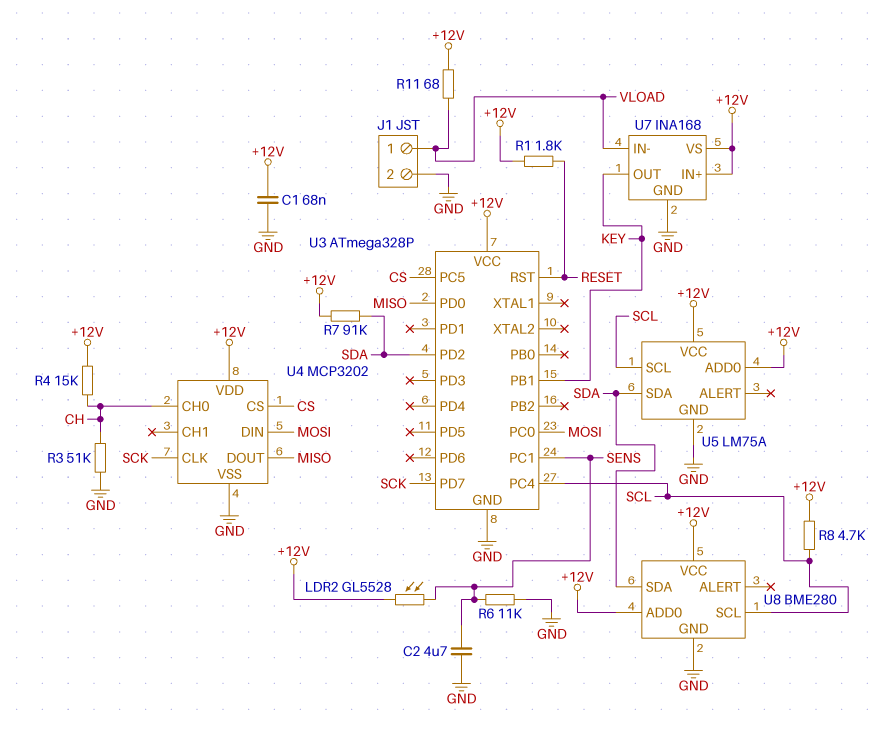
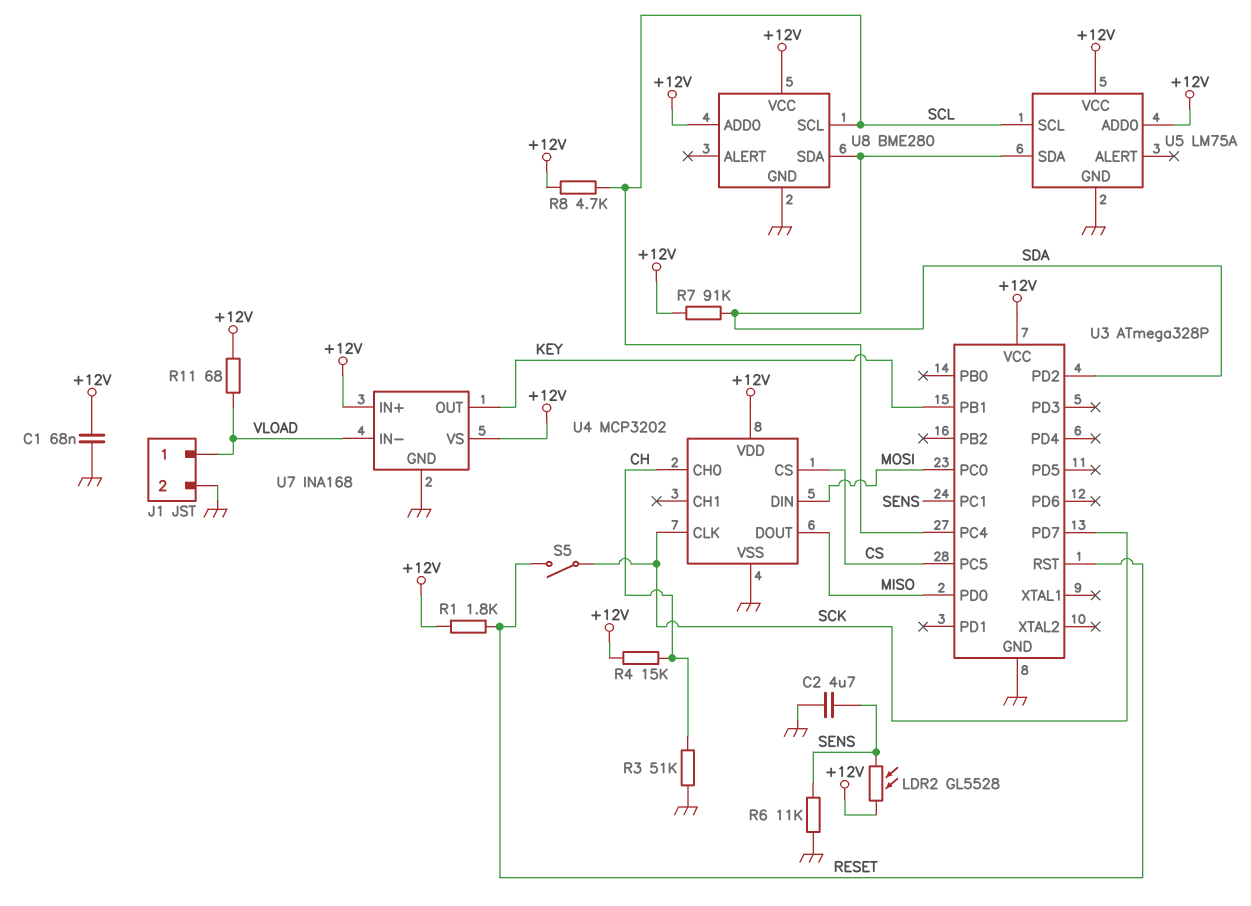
S5: none -> switch (RESET, SCK)

